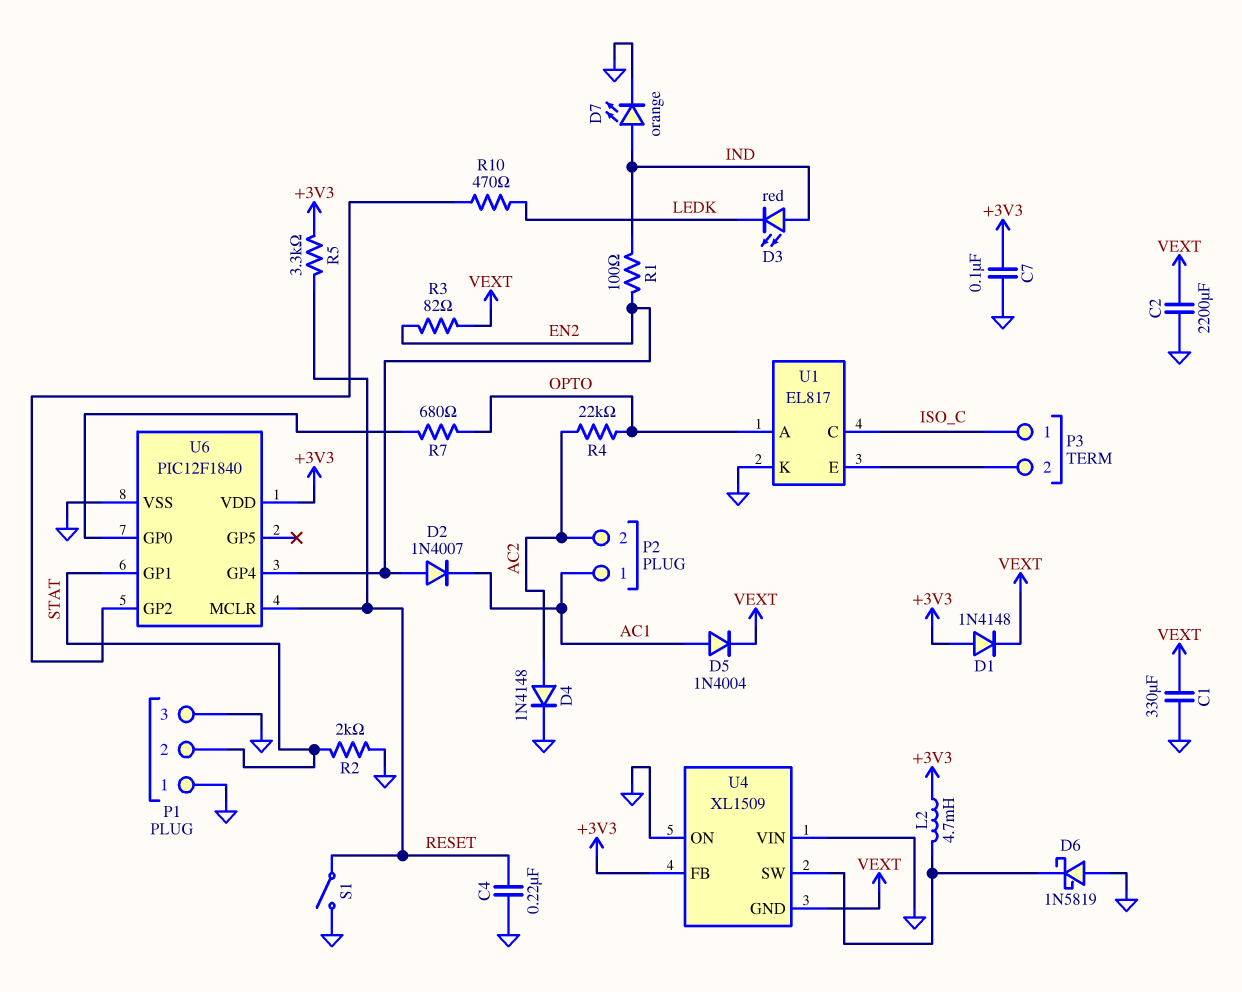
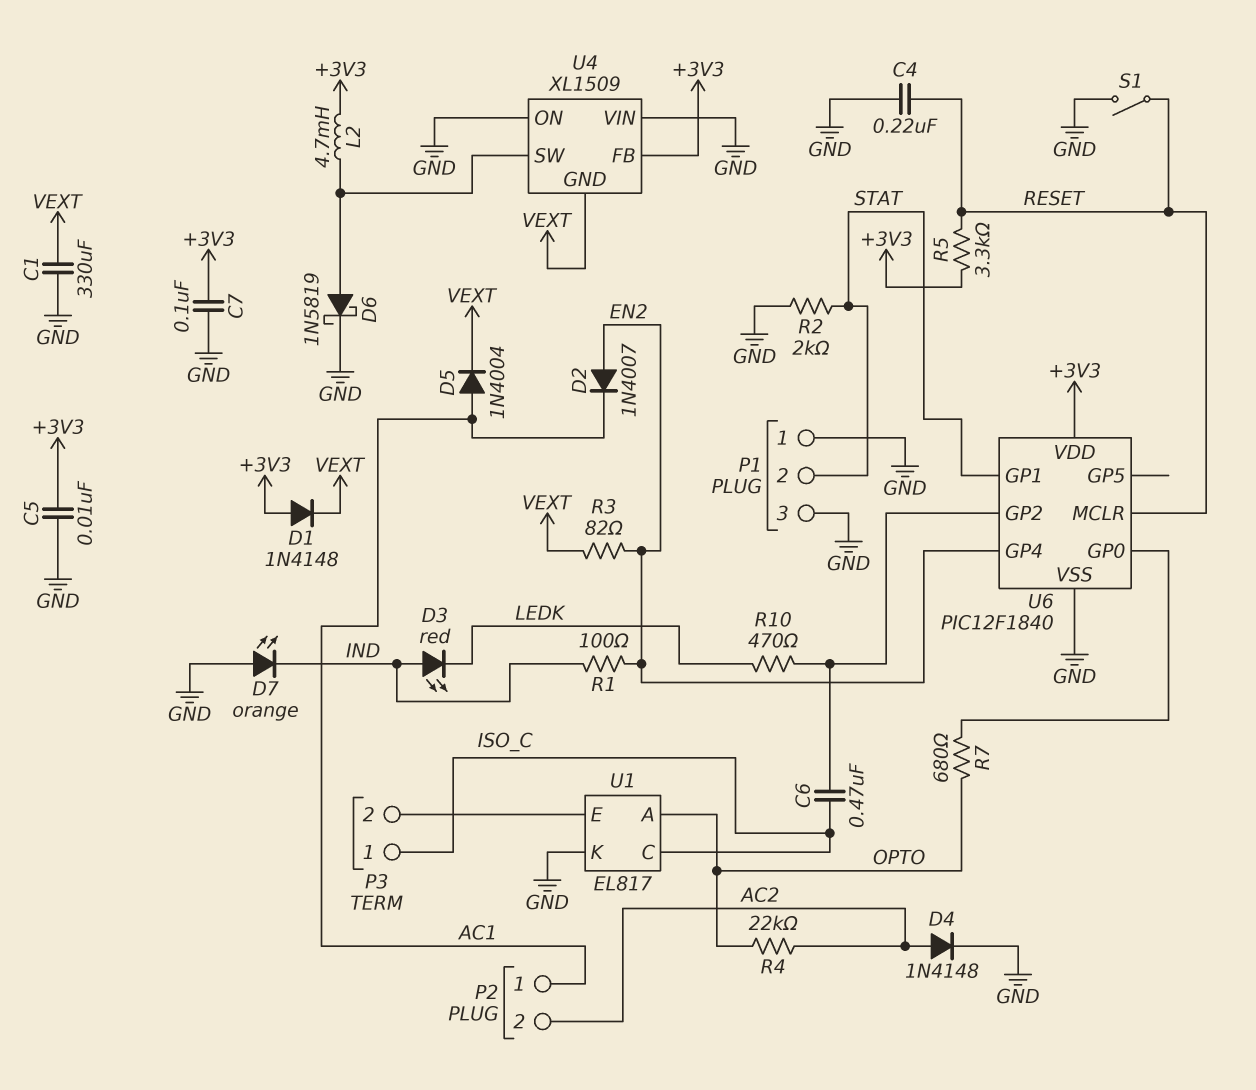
C2: 2200uF (GND, VEXT) -> none
C5: none -> 10nF (+3V3, GND)
C6: none -> 470nF (ISO_C, U6/GP2)
D6: schottky 1N5819 (A GND, K U4/SW) -> schottky 1N5819 (A U4/SW, K GND)
D7: LED orange (A IND, K GND) -> LED orange (A GND, K IND)

